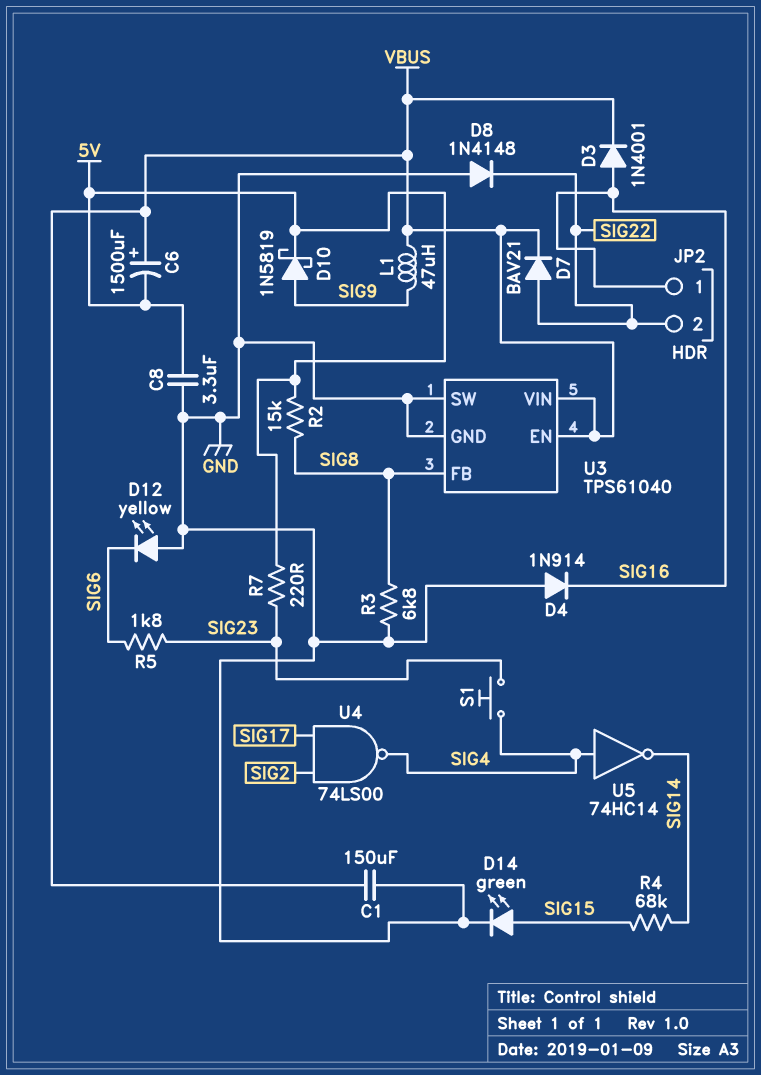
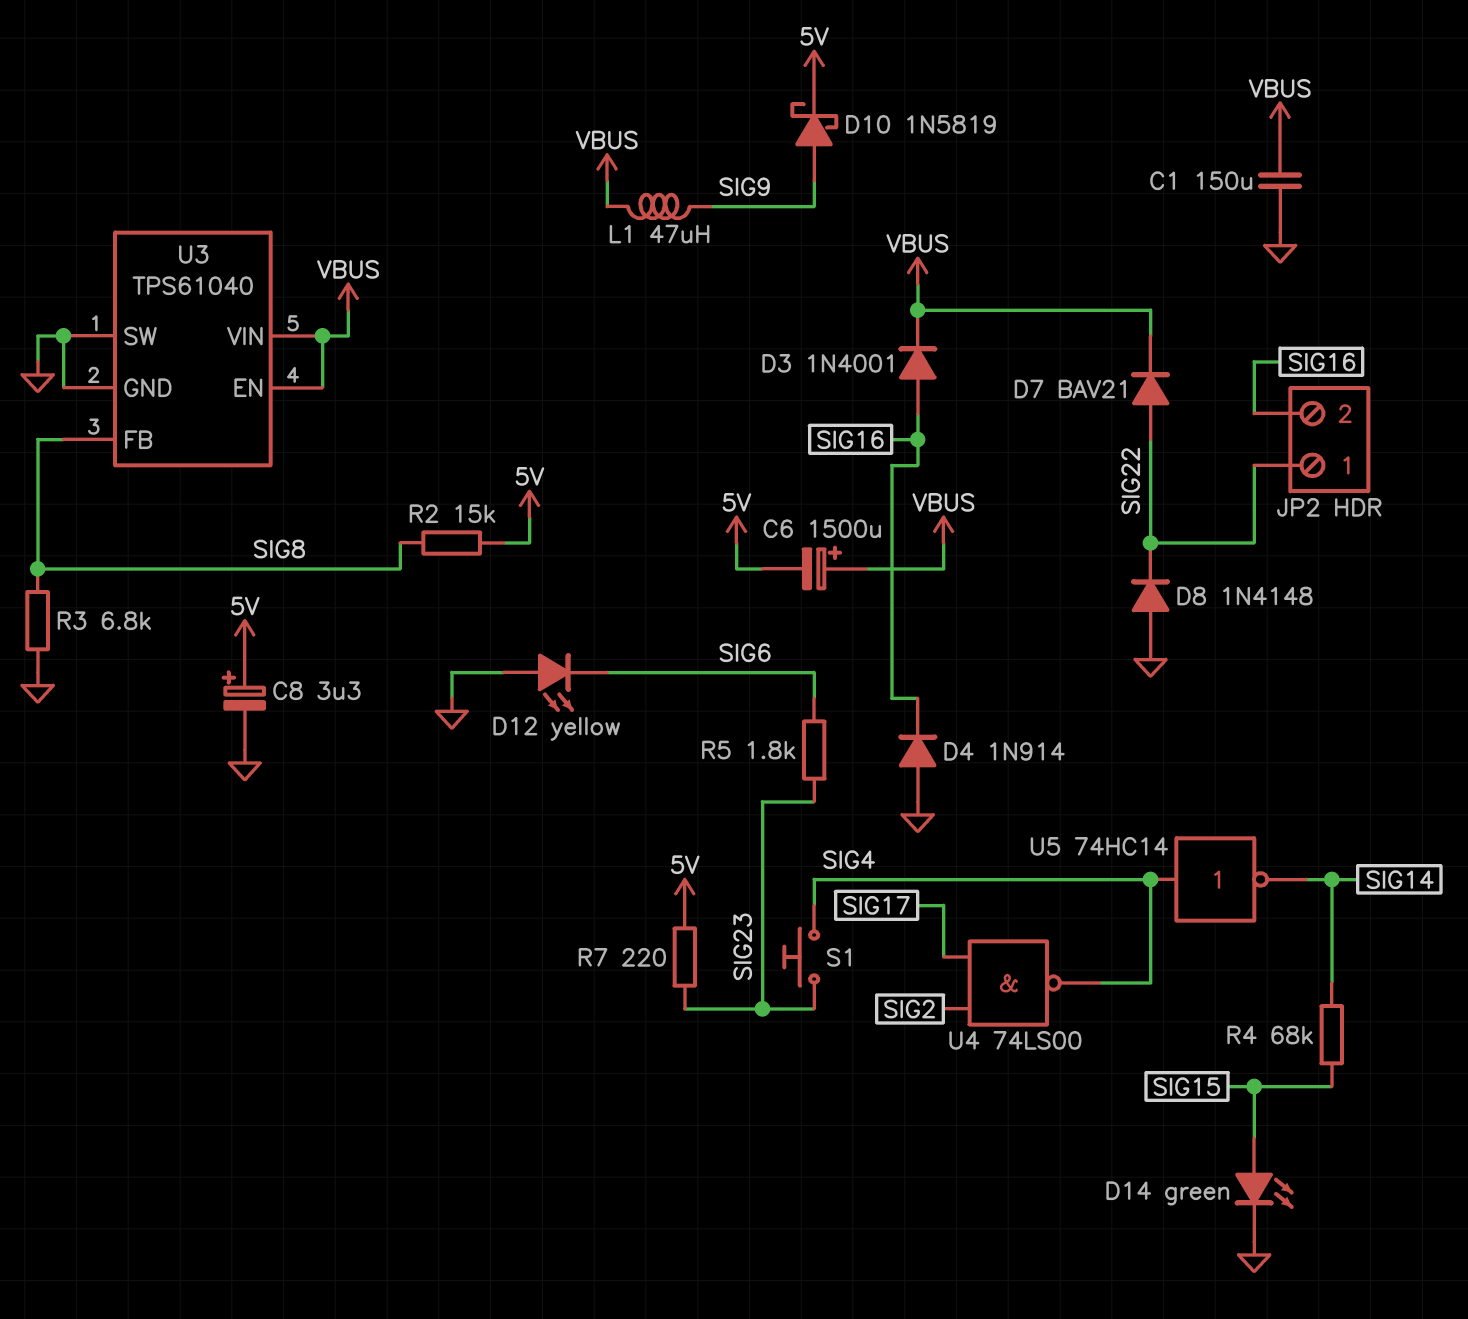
C8: 3.3uF (5V, GND) -> 3.3uF (plus 5V, minus GND)
JP2 pin 1: SIG16 -> SIG22
JP2 pin 2: SIG22 -> SIG16

